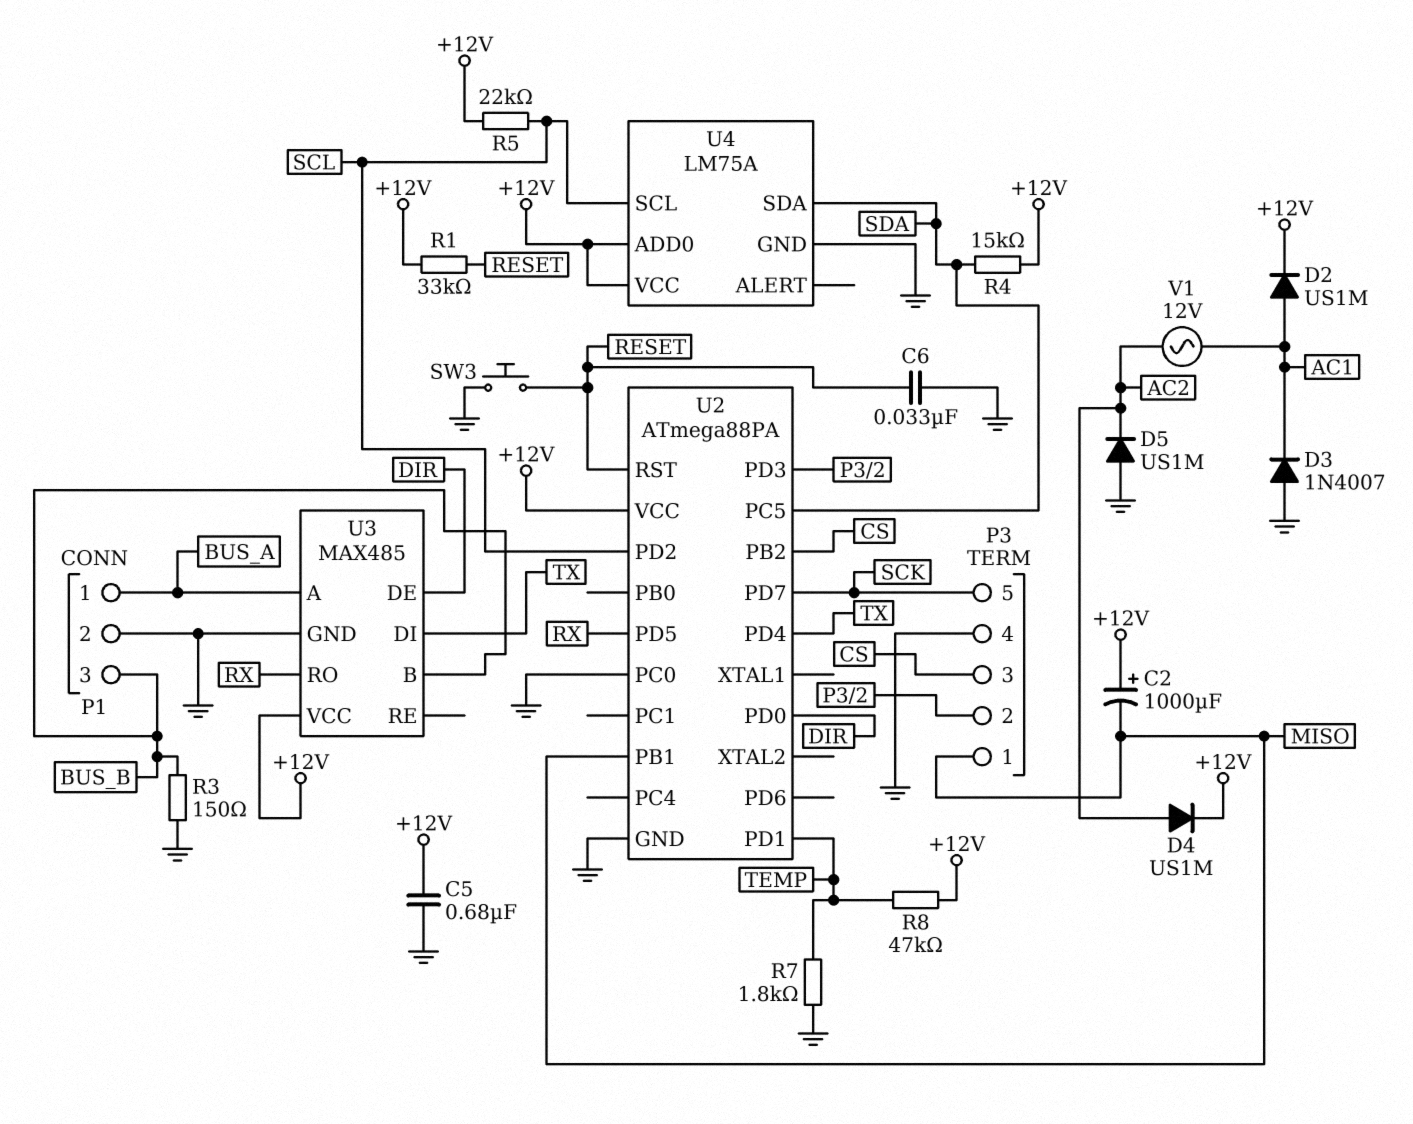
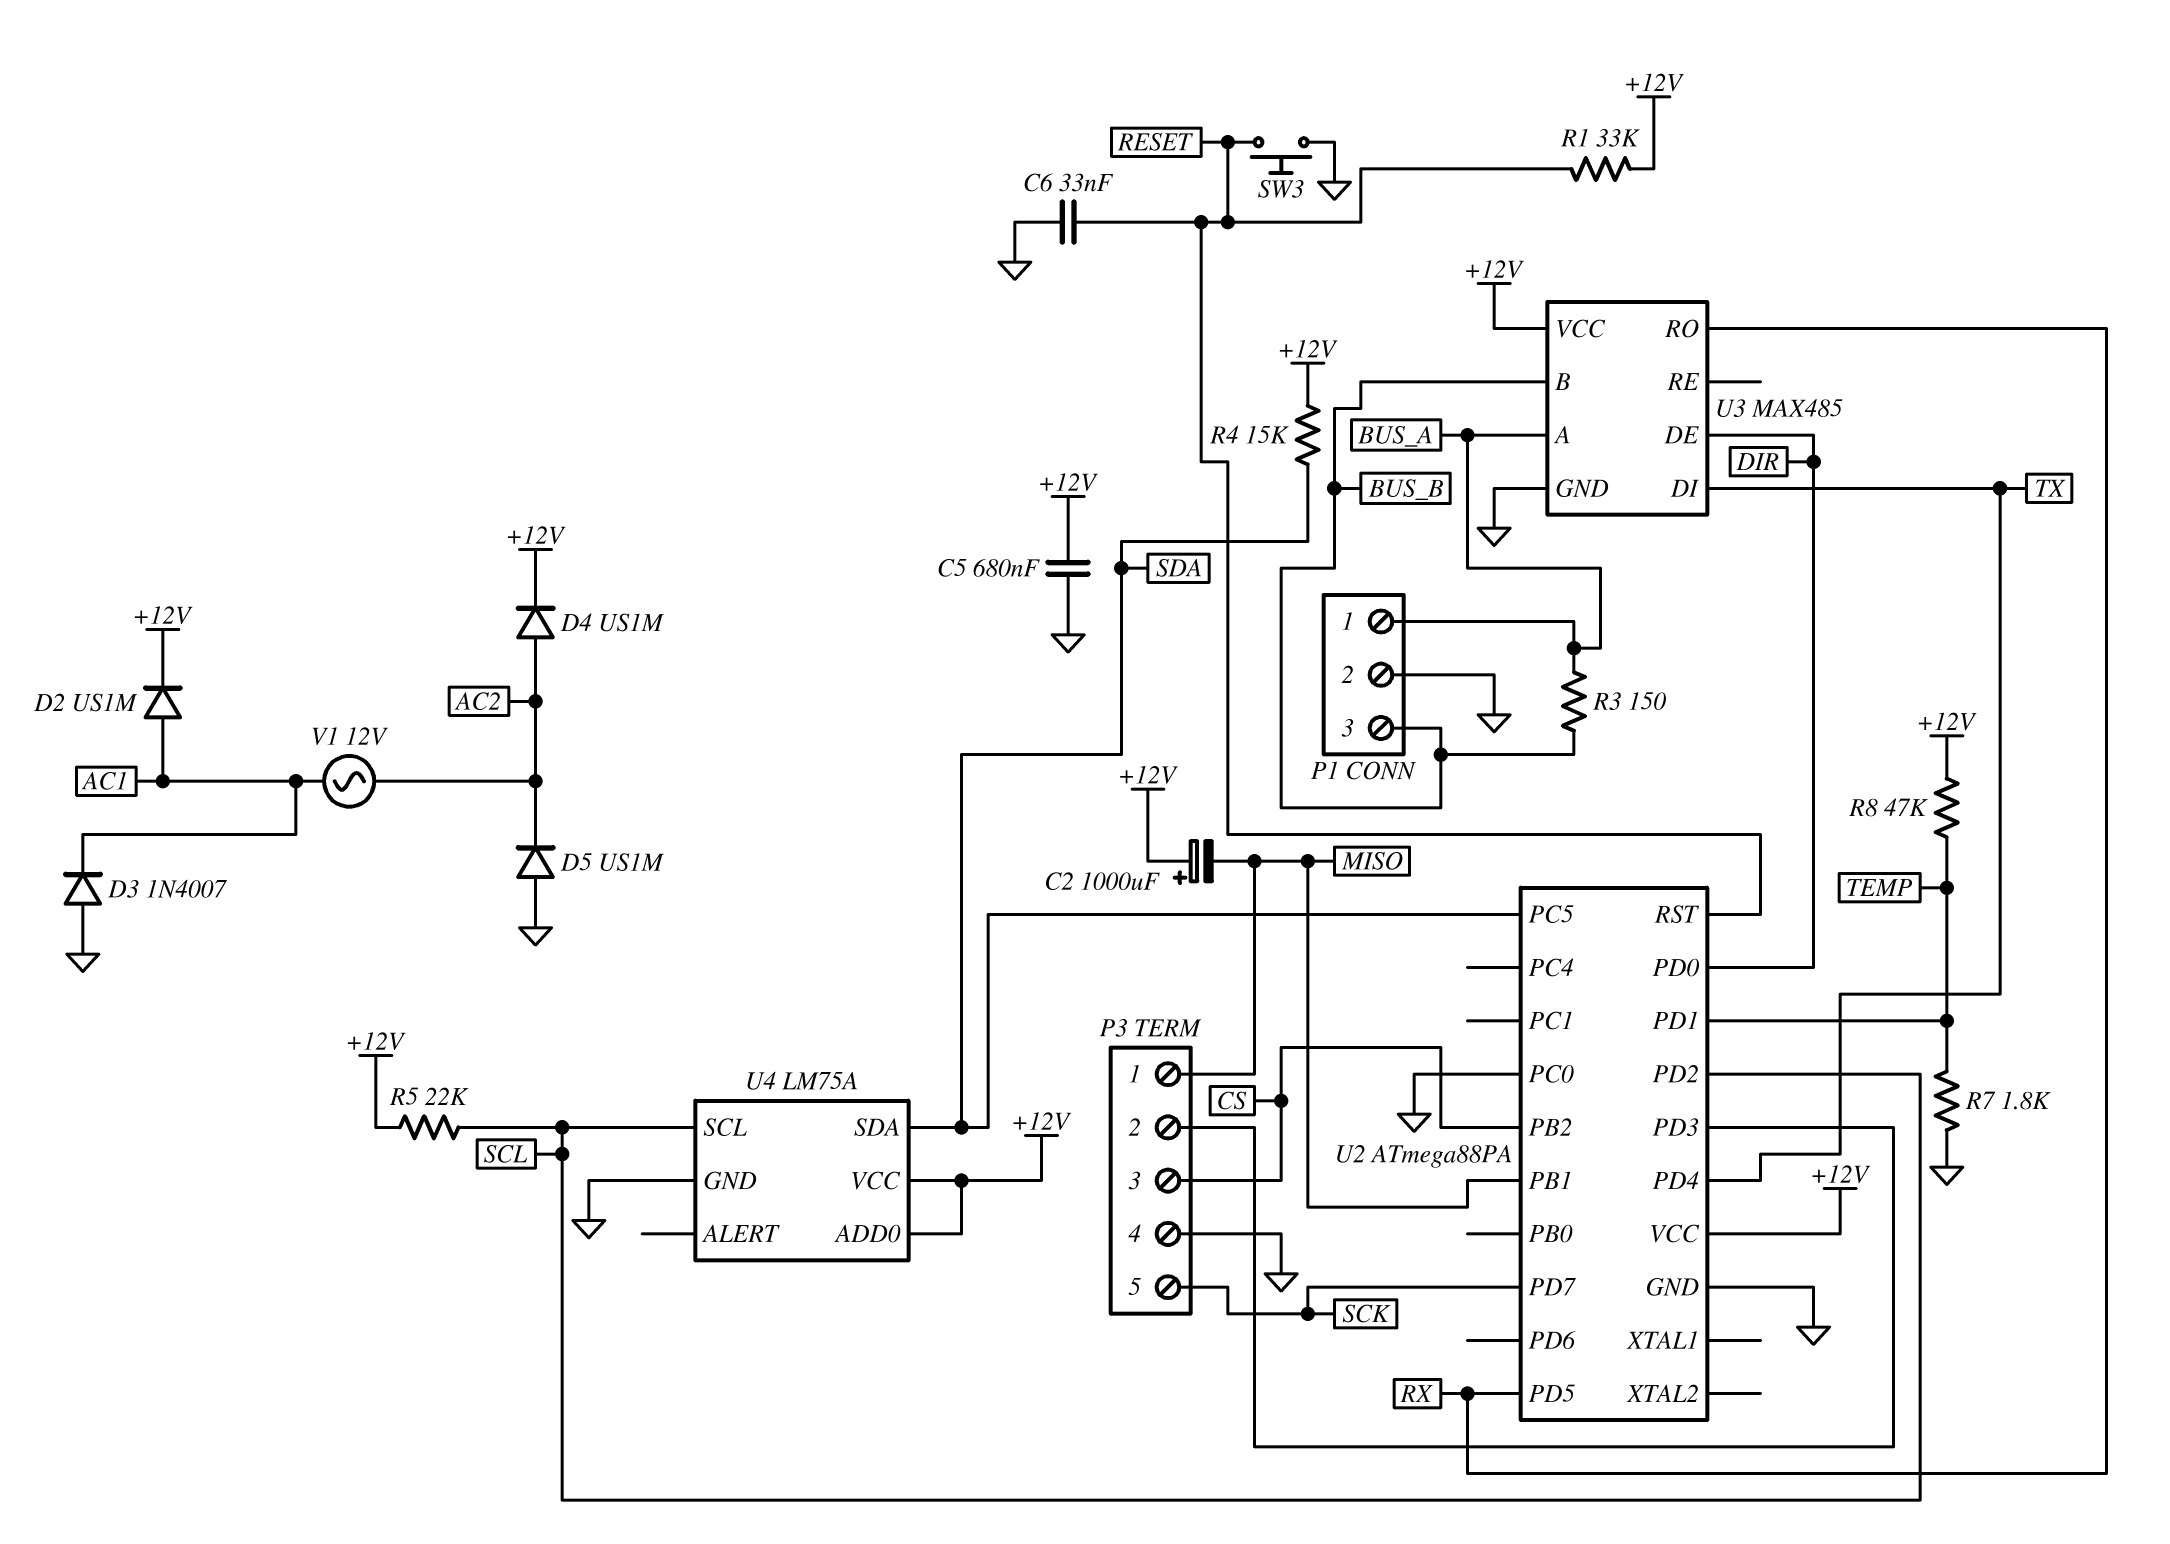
R3: 150 (BUS_B, GND) -> 150 (BUS_A, BUS_B)

